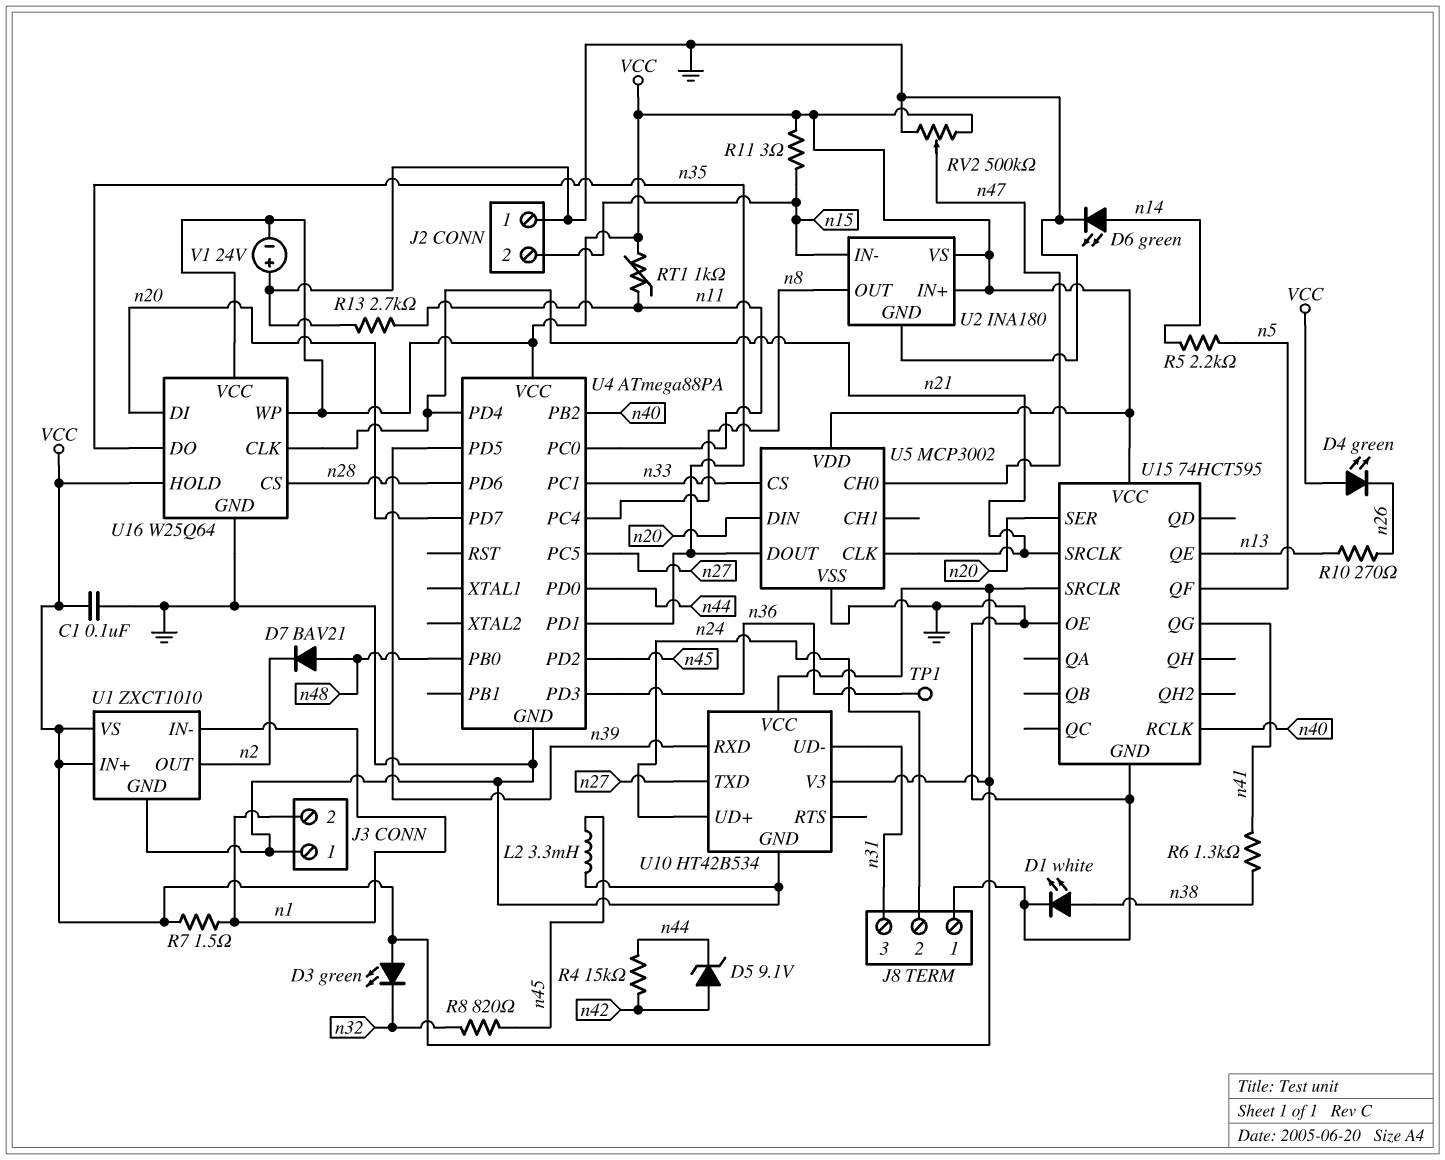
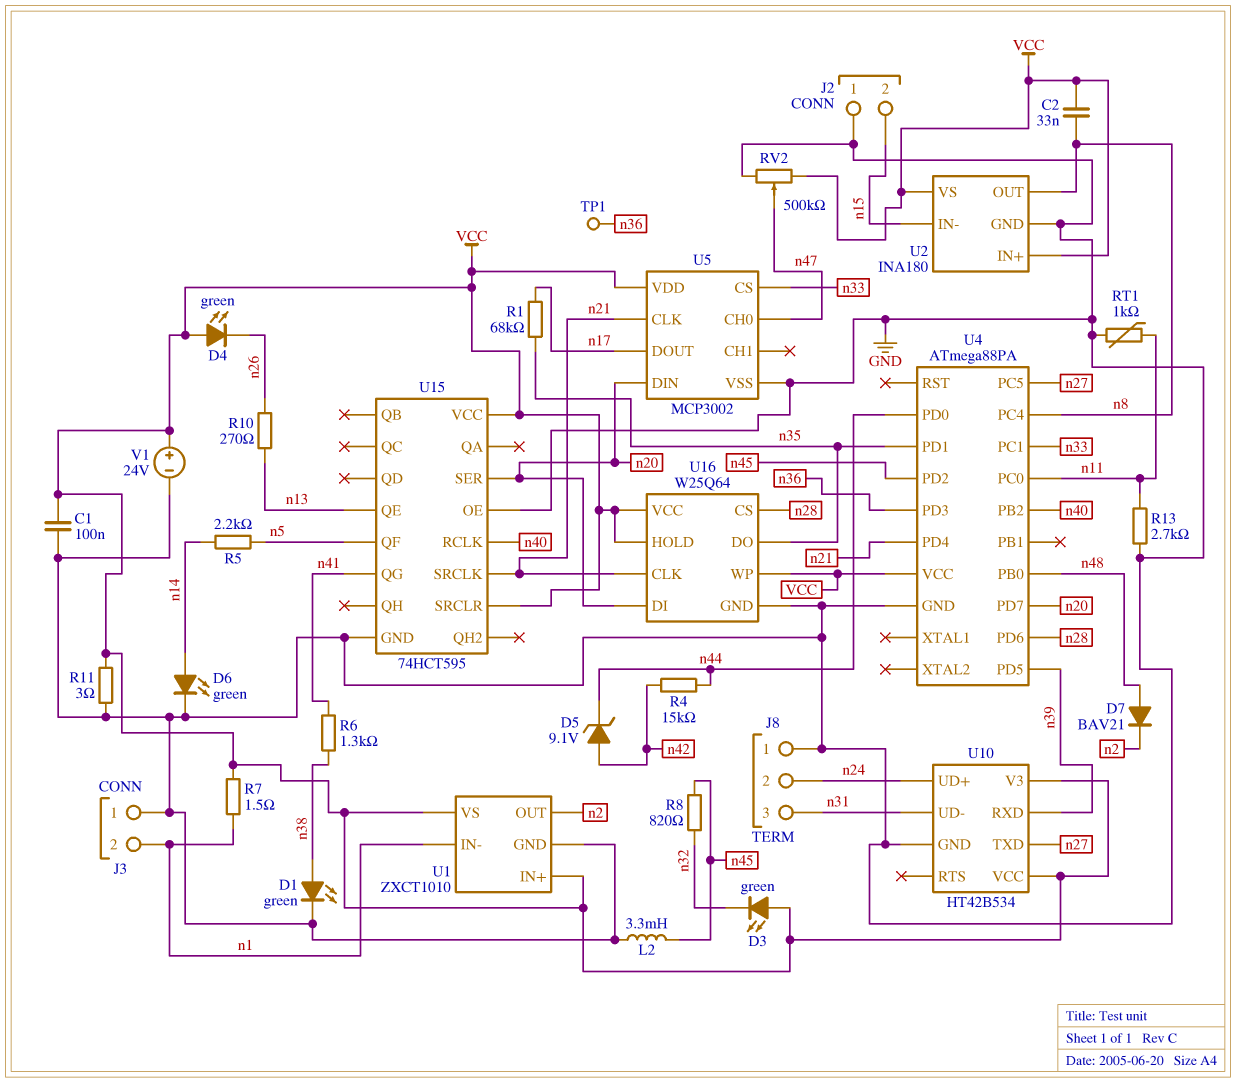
C2: none -> 33nF (VCC, n8)
D1: LED white (A n38, K GND) -> LED green (A n38, K GND)
R1: none -> 68k (n17, n35)
R11: 3 (VCC, n15) -> 3 (GND, VCC)
RT1: 1k (VCC, n11) -> 1k (GND, n11)
U5 pin DOUT: n35 -> n17
V1: 24V (plus GND, minus VCC) -> 24V (plus VCC, minus GND)

